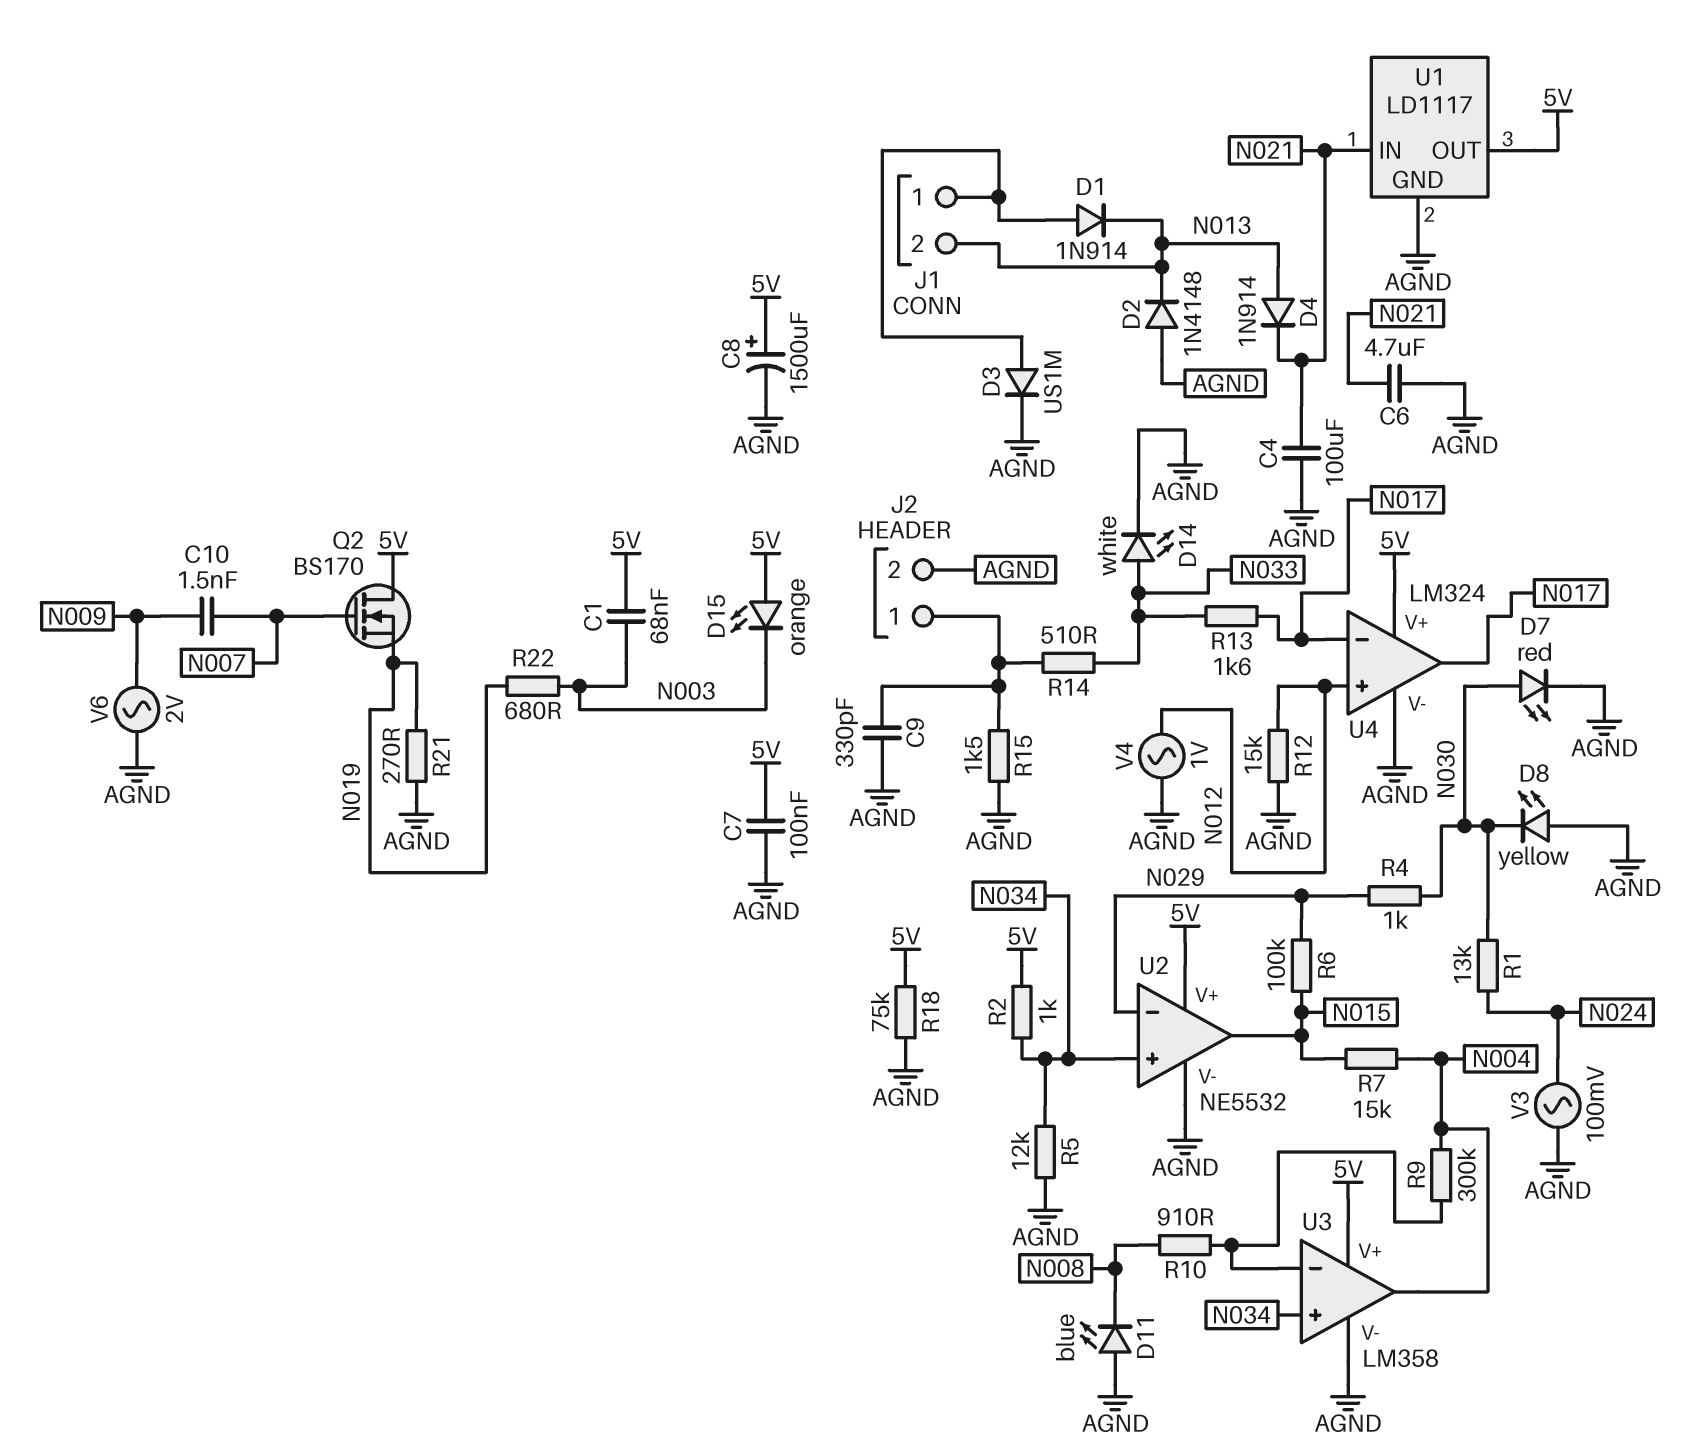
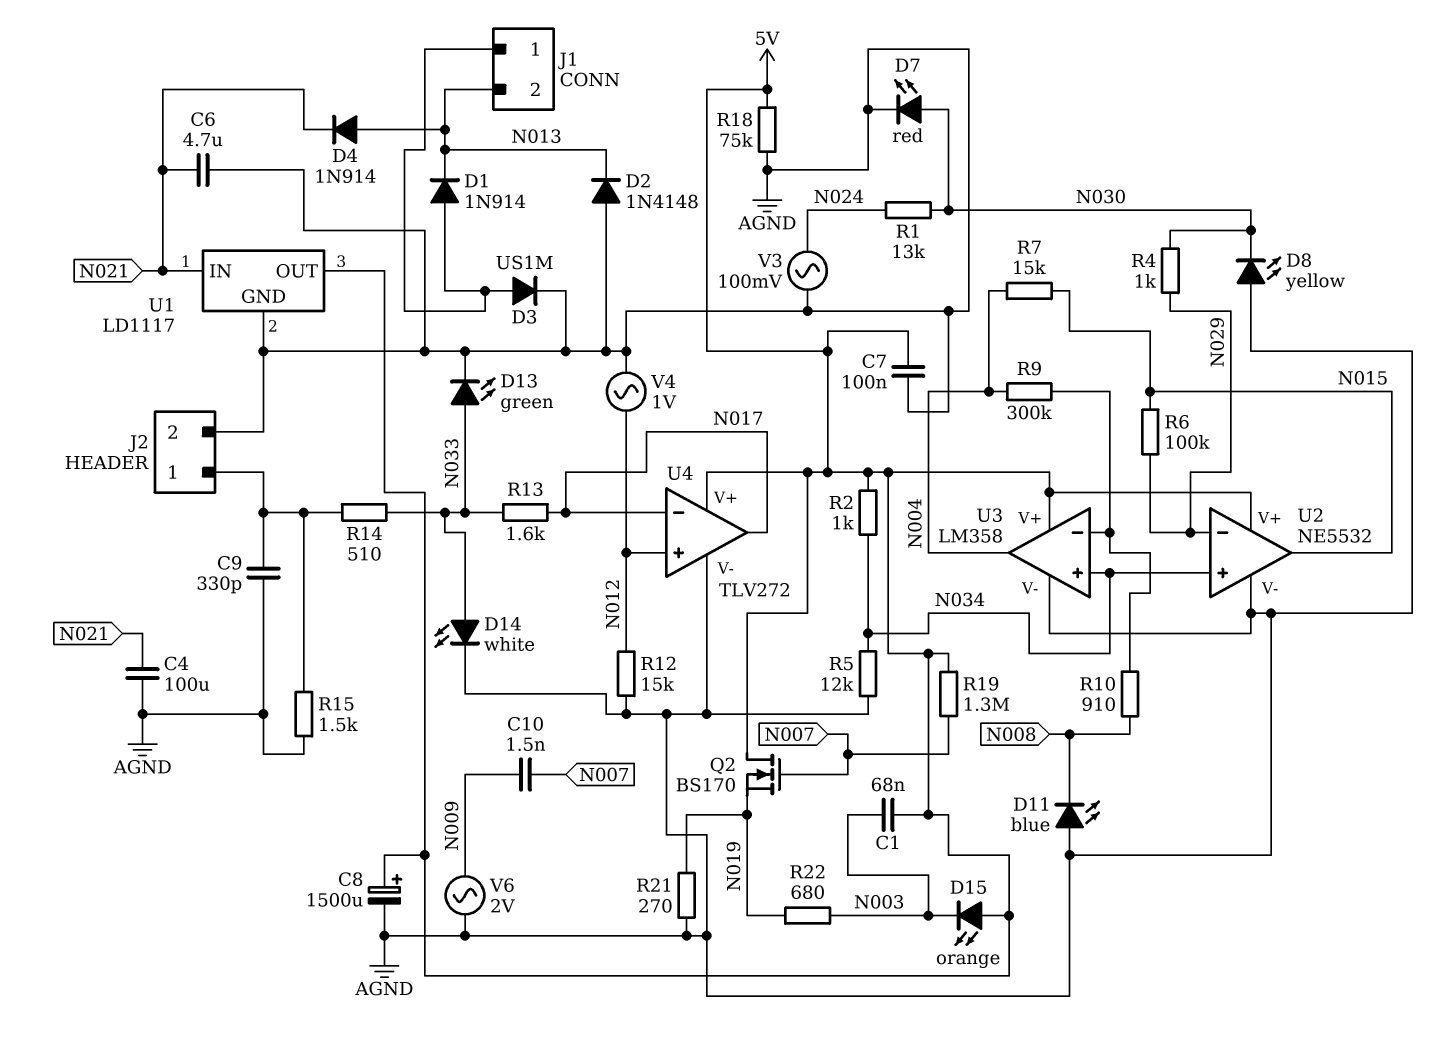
D13: none -> LED green (A N033, K AGND)
R19: none -> 1.3M (5V, N007)
U4: LM324 -> TLV272

